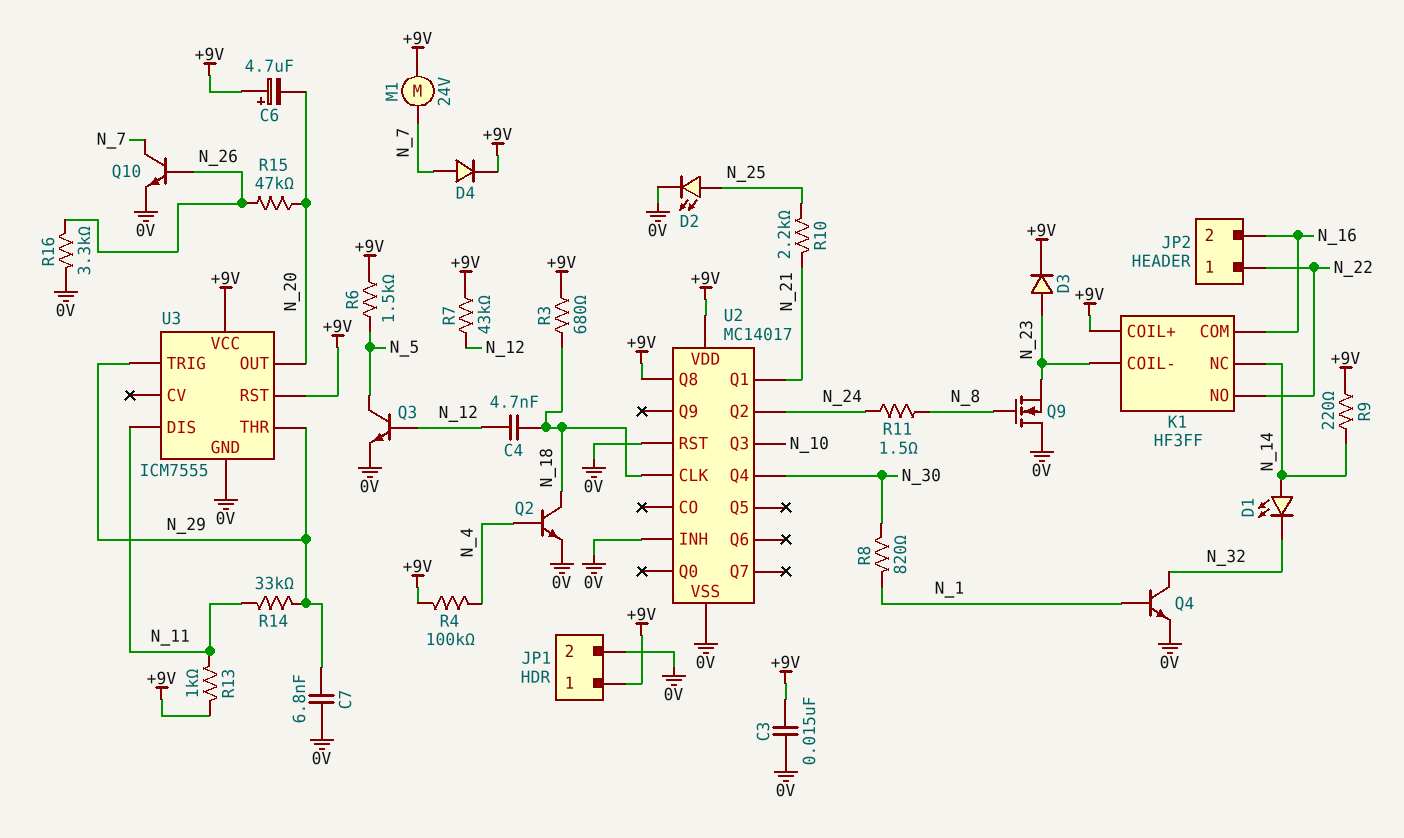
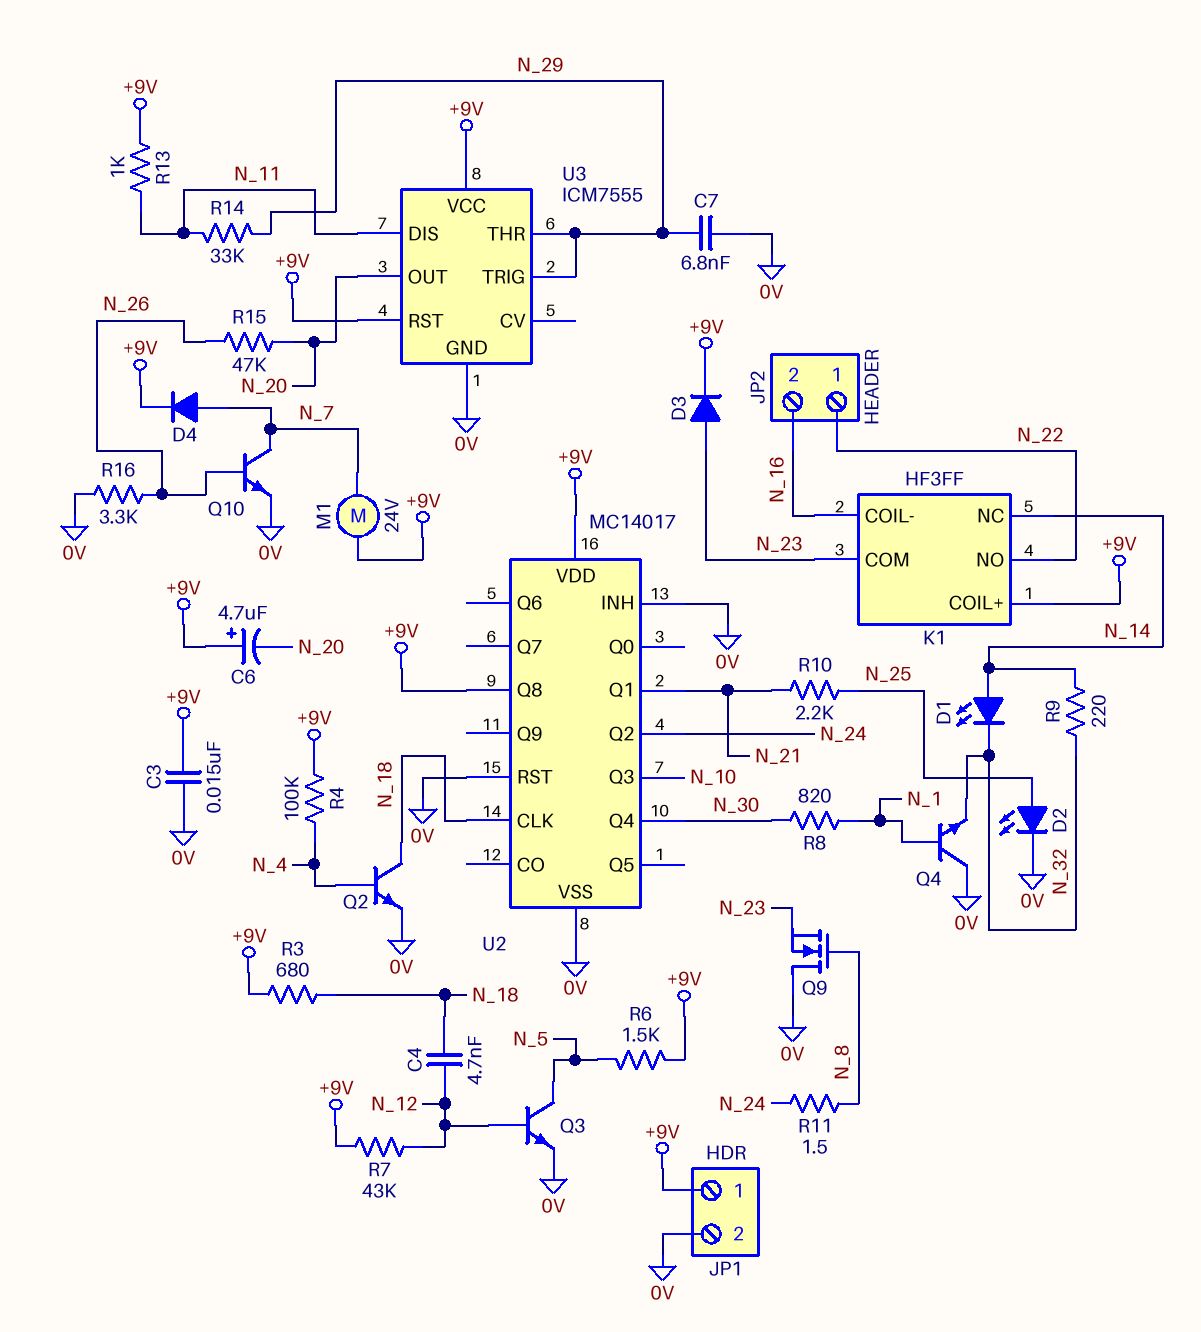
K1 pin COIL-: N_23 -> N_16
K1 pin COM: N_16 -> N_23
Q4: NPN (B N_1, C N_32, E 0V) -> NPN (B N_1, C 0V, E N_32)
R9: 220 (+9V, N_14) -> 220 (N_14, N_32)

